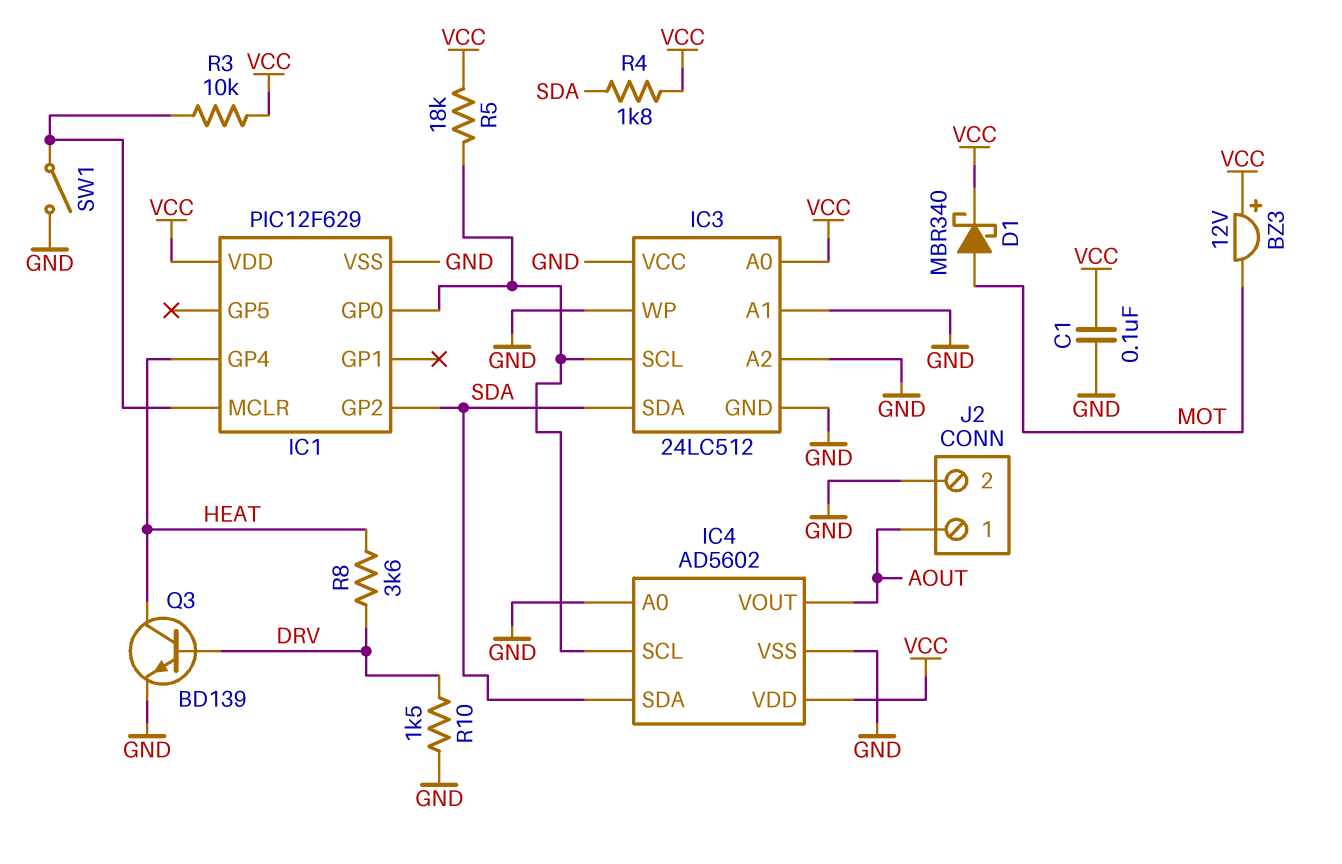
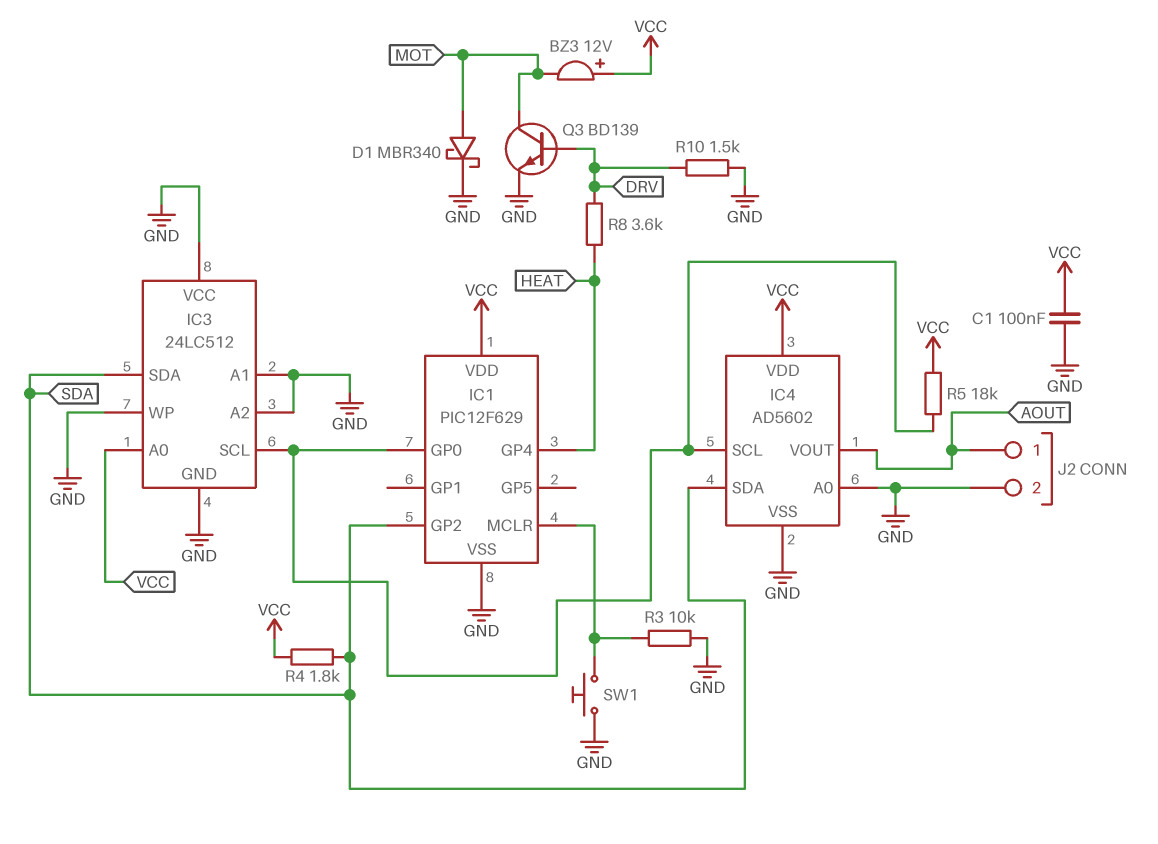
D1: schottky MBR340 (A MOT, K VCC) -> schottky MBR340 (A MOT, K GND)
Q3: NPN BD139 (B DRV, C HEAT, E GND) -> NPN BD139 (B DRV, C MOT, E GND)
R3: 10k (IC1/MCLR, VCC) -> 10k (GND, IC1/MCLR)
SW1: switch (GND, IC1/MCLR) -> button (GND, IC1/MCLR)

